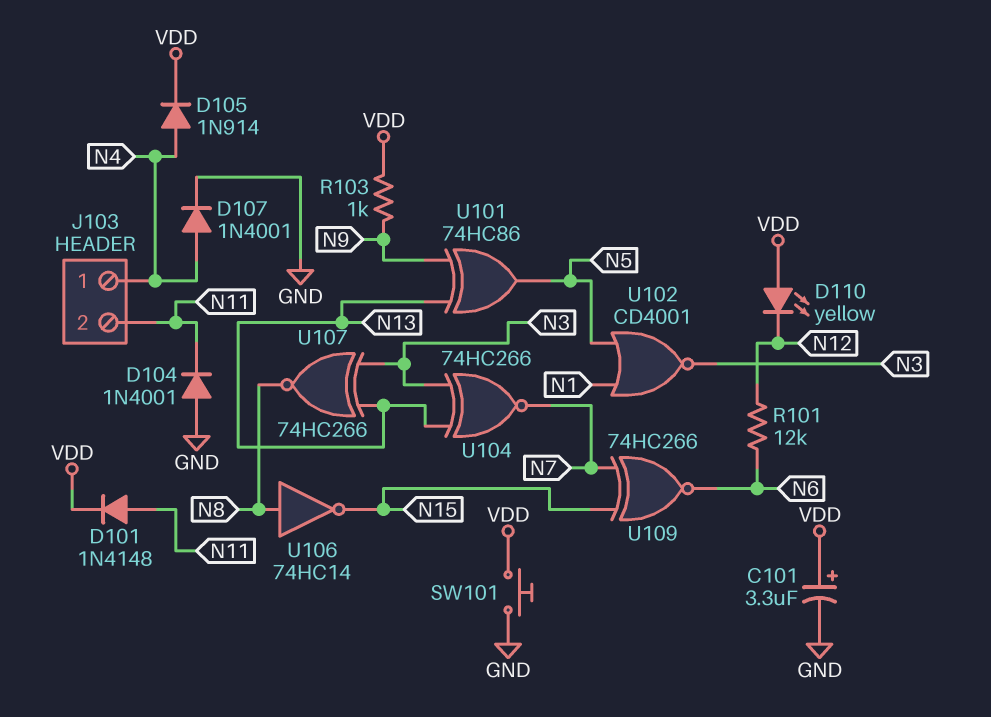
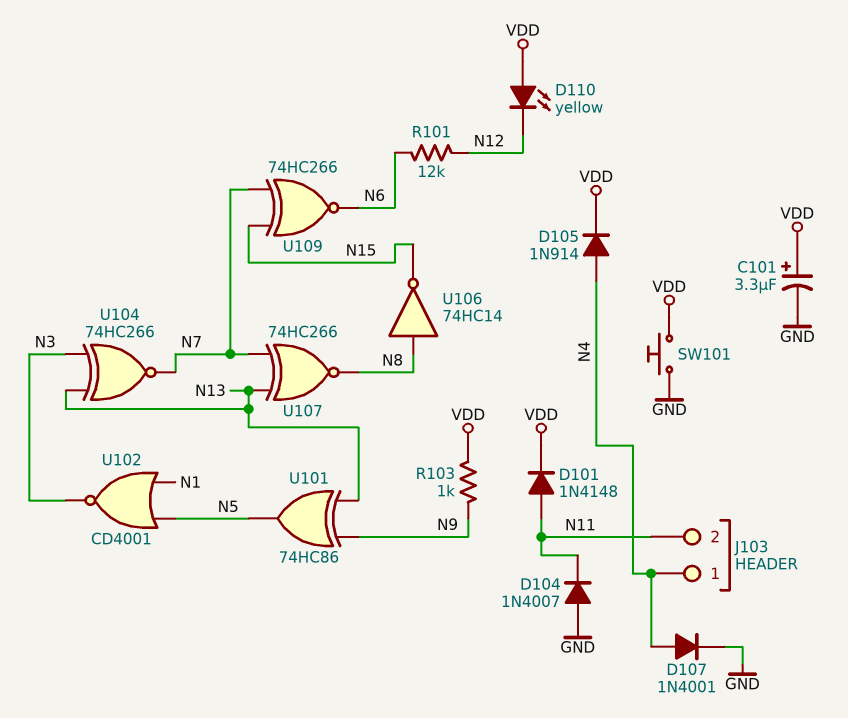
D104: diode 1N4001 (A GND, K N11) -> diode 1N4007 (A GND, K N11)
U107: XNOR 74HC266 (in N3, in N13, out N8) -> XNOR 74HC266 (in N7, in N13, out N8)

